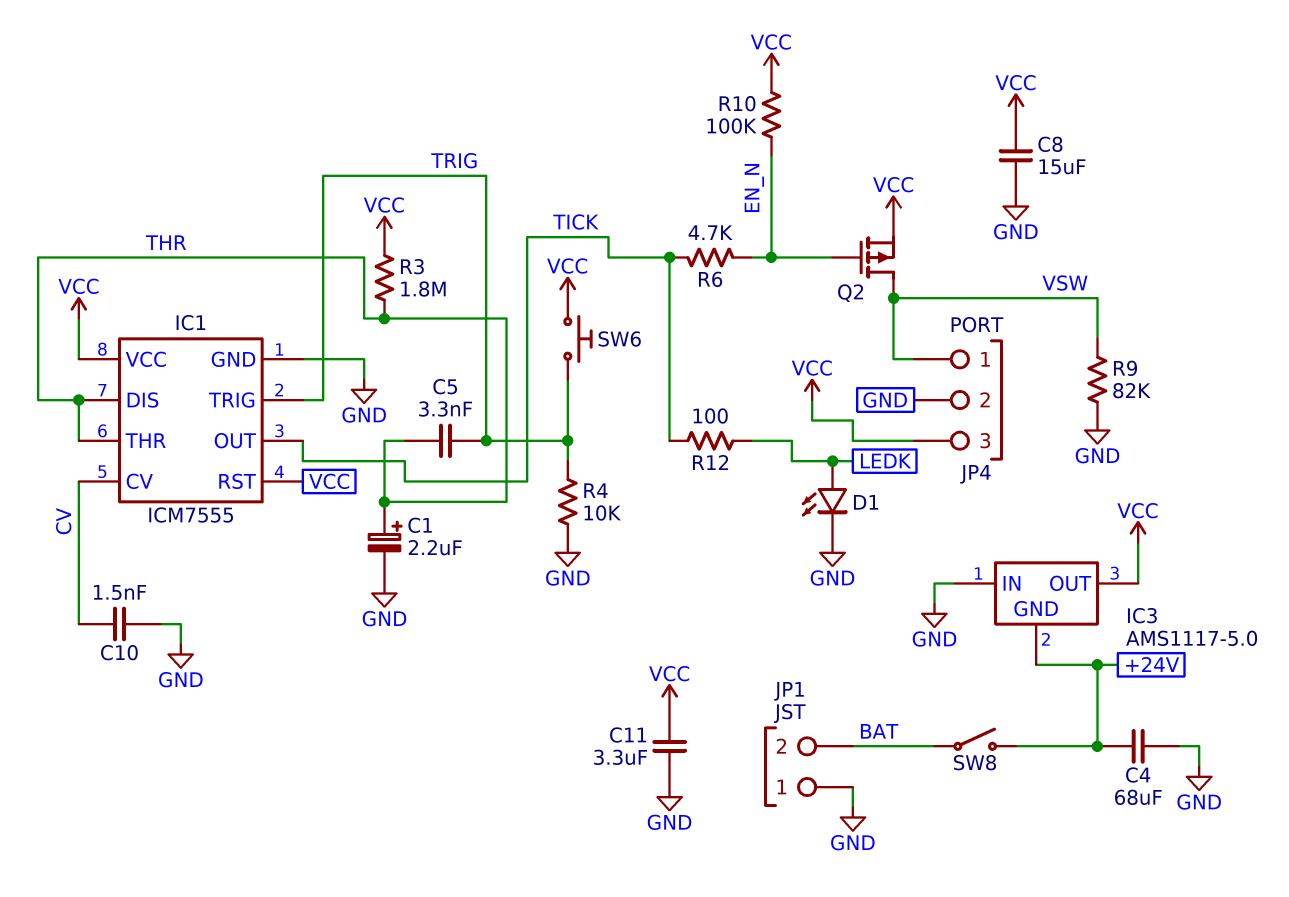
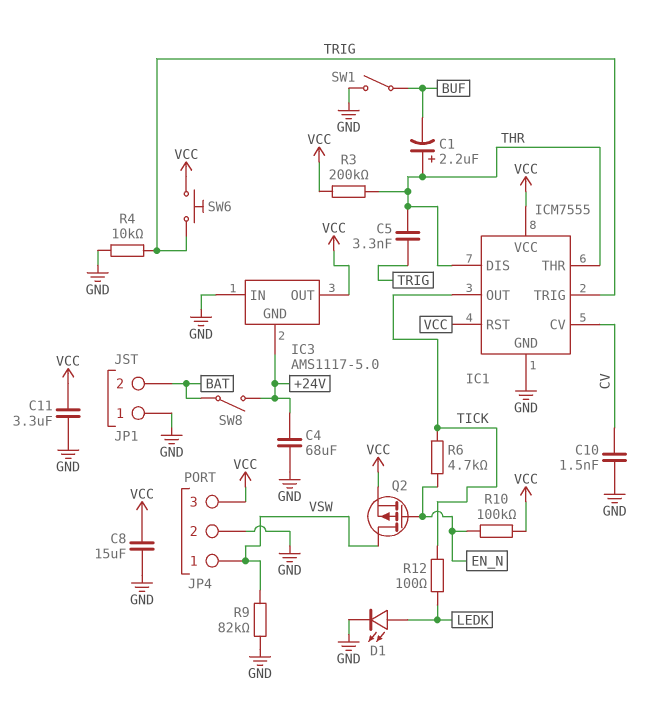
C1: 2.2uF (plus THR, minus GND) -> 2.2uF (plus THR, minus BUF)
R3: 1.8M (THR, VCC) -> 200k (THR, VCC)
SW1: none -> switch (BUF, GND)

